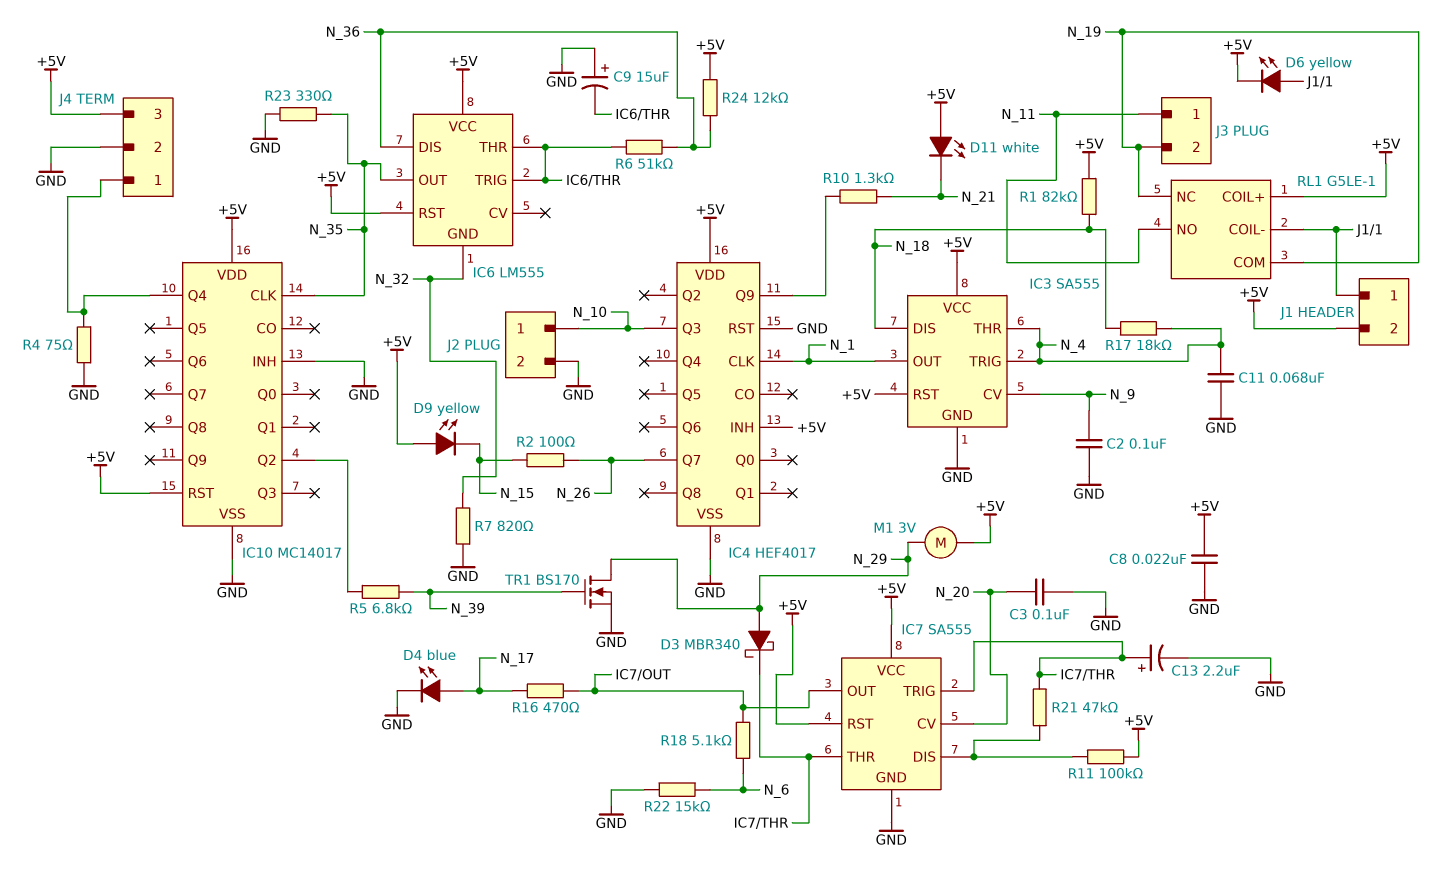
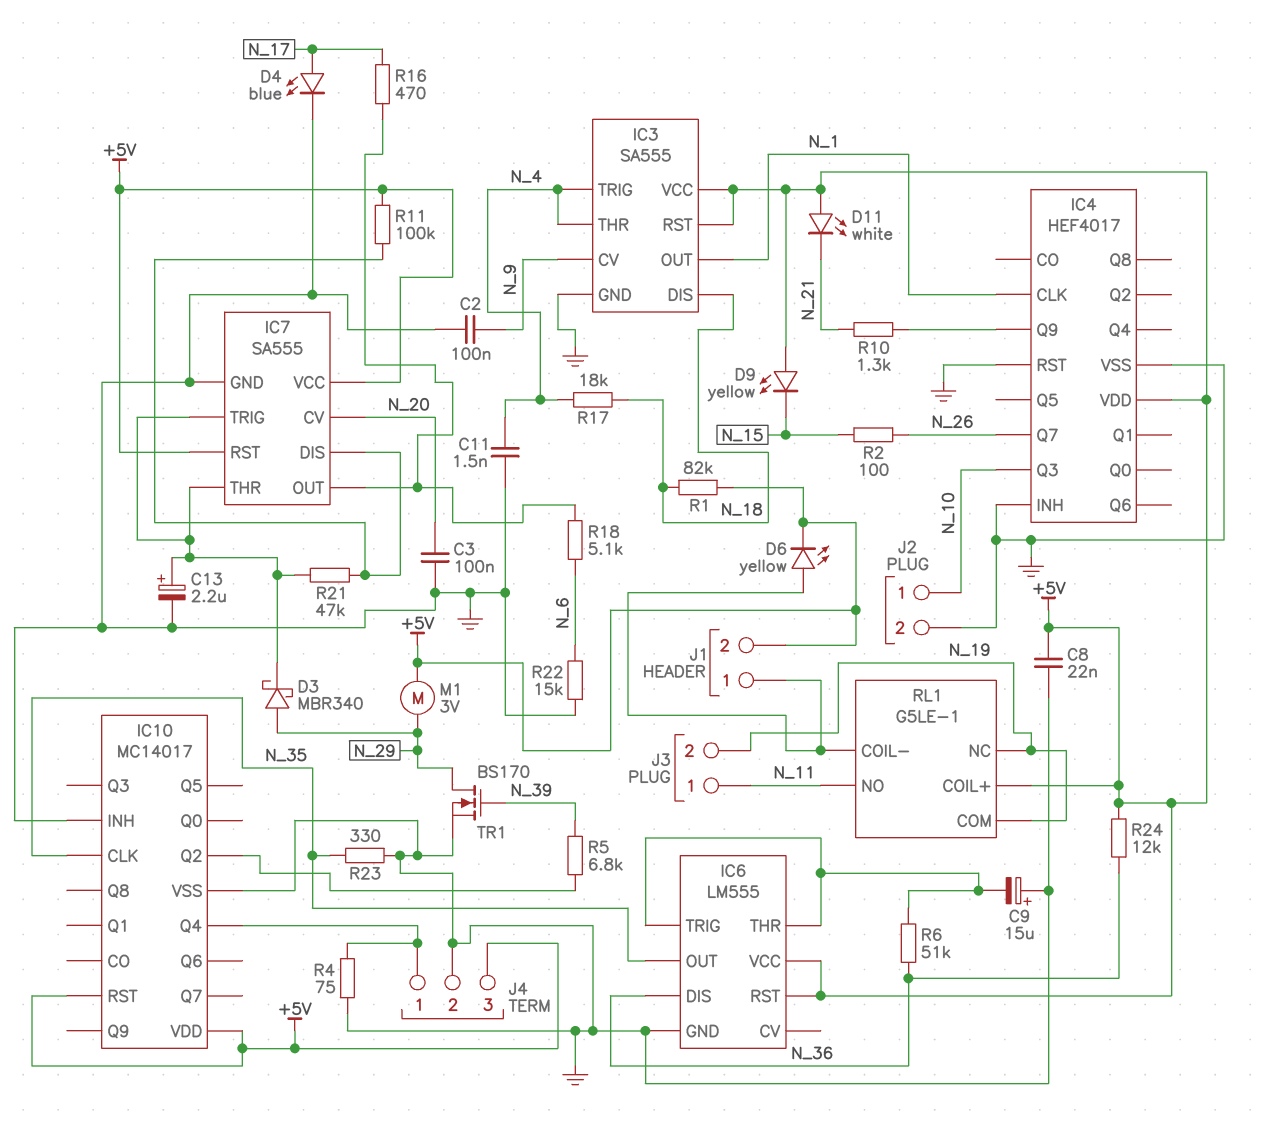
C11: 68nF (GND, N_4) -> 1.5nF (GND, N_4)
IC4 pin INH: +5V -> GND
IC6 pin GND: N_32 -> GND
R7: 820 (GND, N_32) -> none

